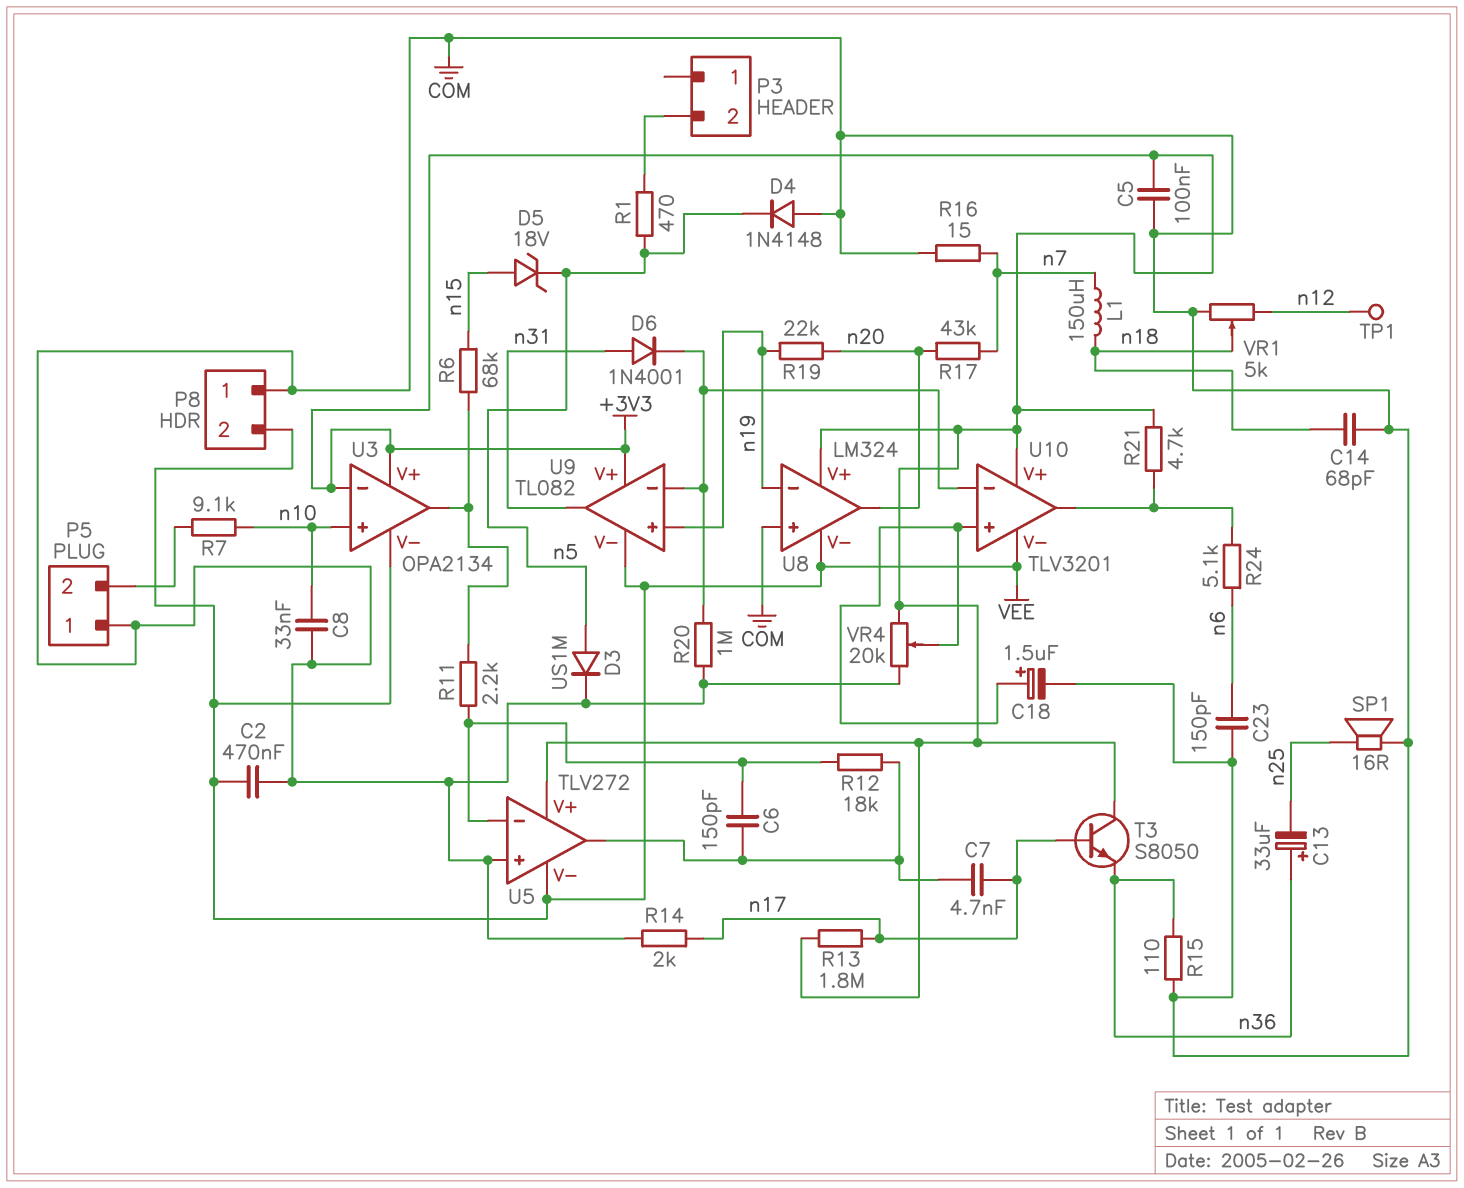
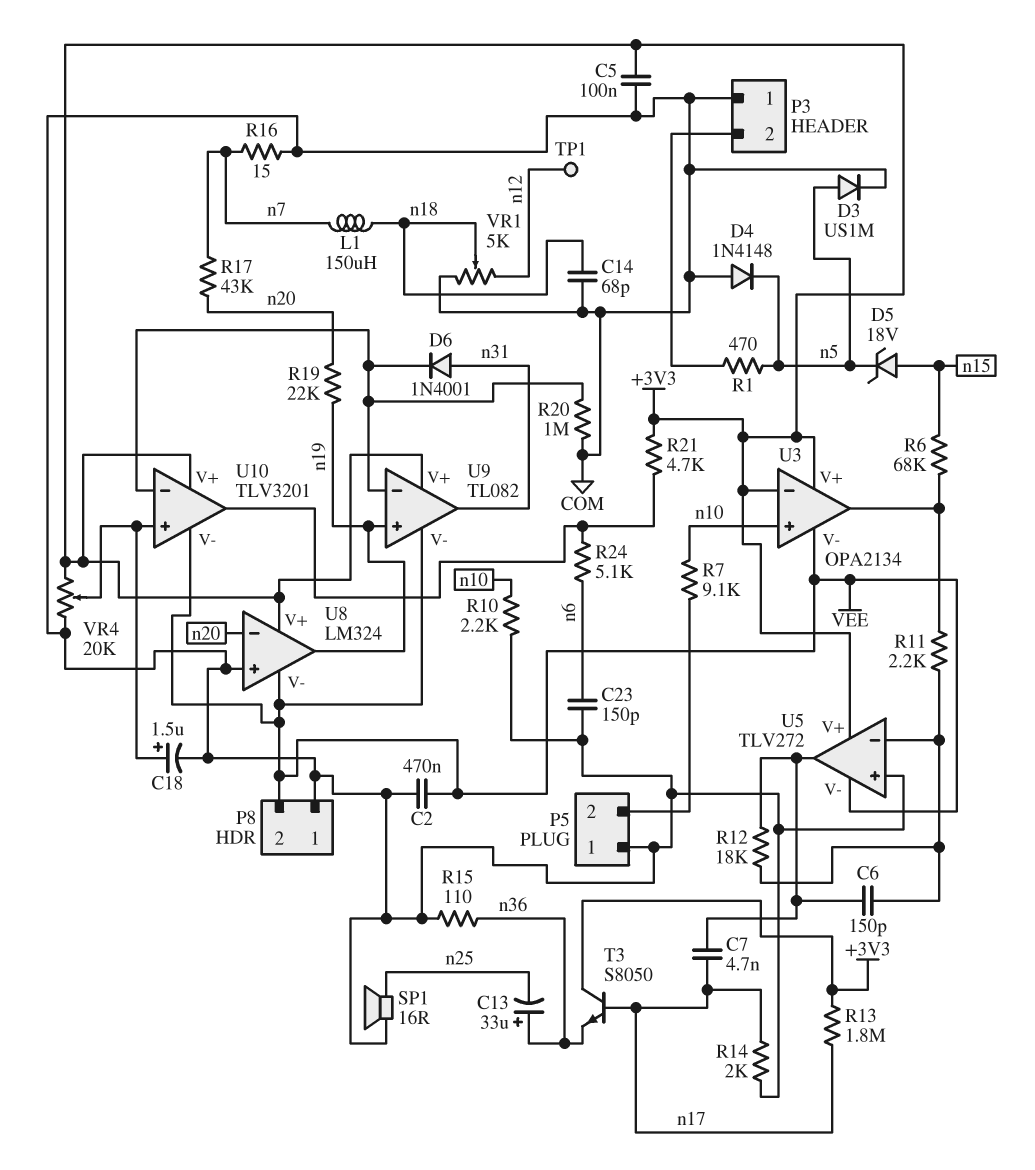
C8: 33nF (COM, n10) -> none
P3 pin 1: none -> COM
R10: none -> 2.2k (COM, n10)
U8 pin in-: n19 -> n20
U8 pin out: n20 -> n19

